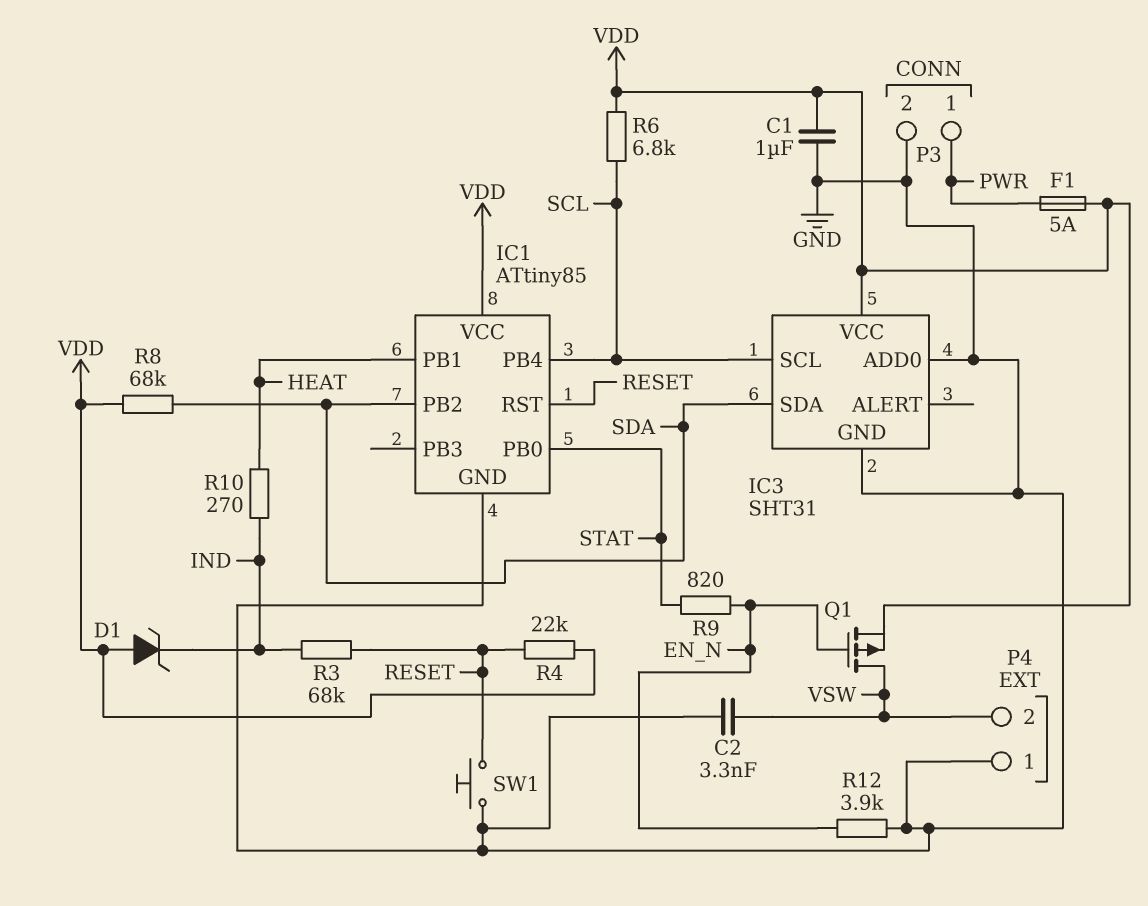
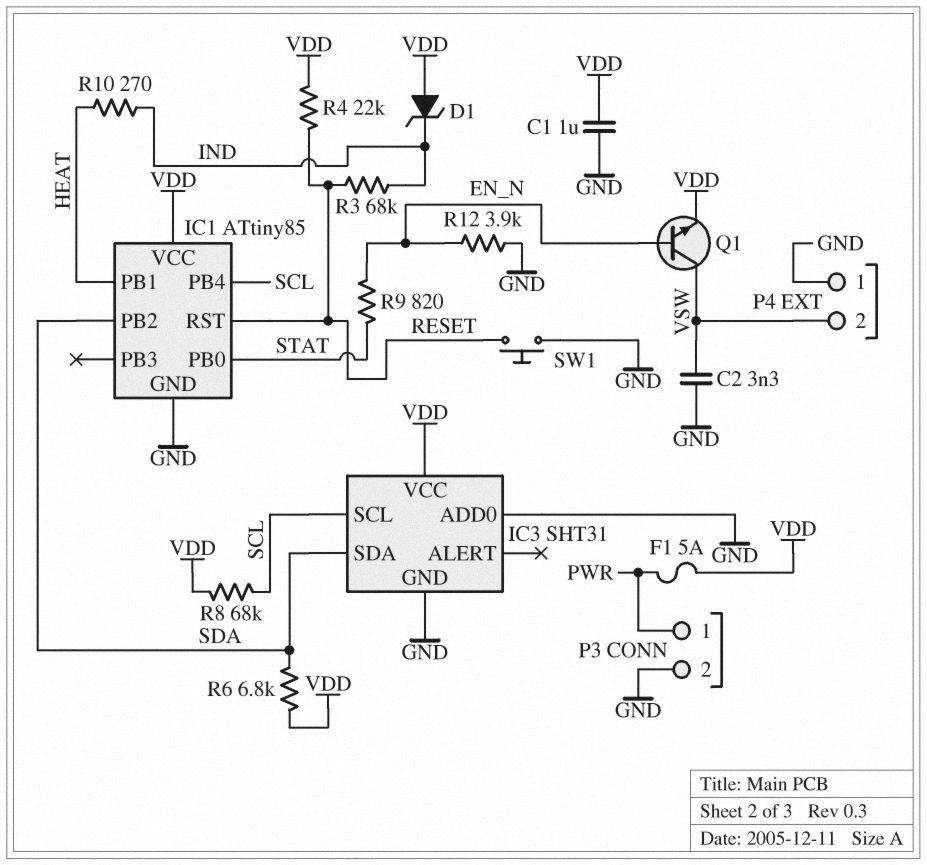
Q1: PMOS (G EN_N, D VSW, S VDD) -> NPN (B EN_N, C VSW, E VDD)
R6: 6.8k (SCL, VDD) -> 6.8k (SDA, VDD)
R8: 68k (SDA, VDD) -> 68k (SCL, VDD)

